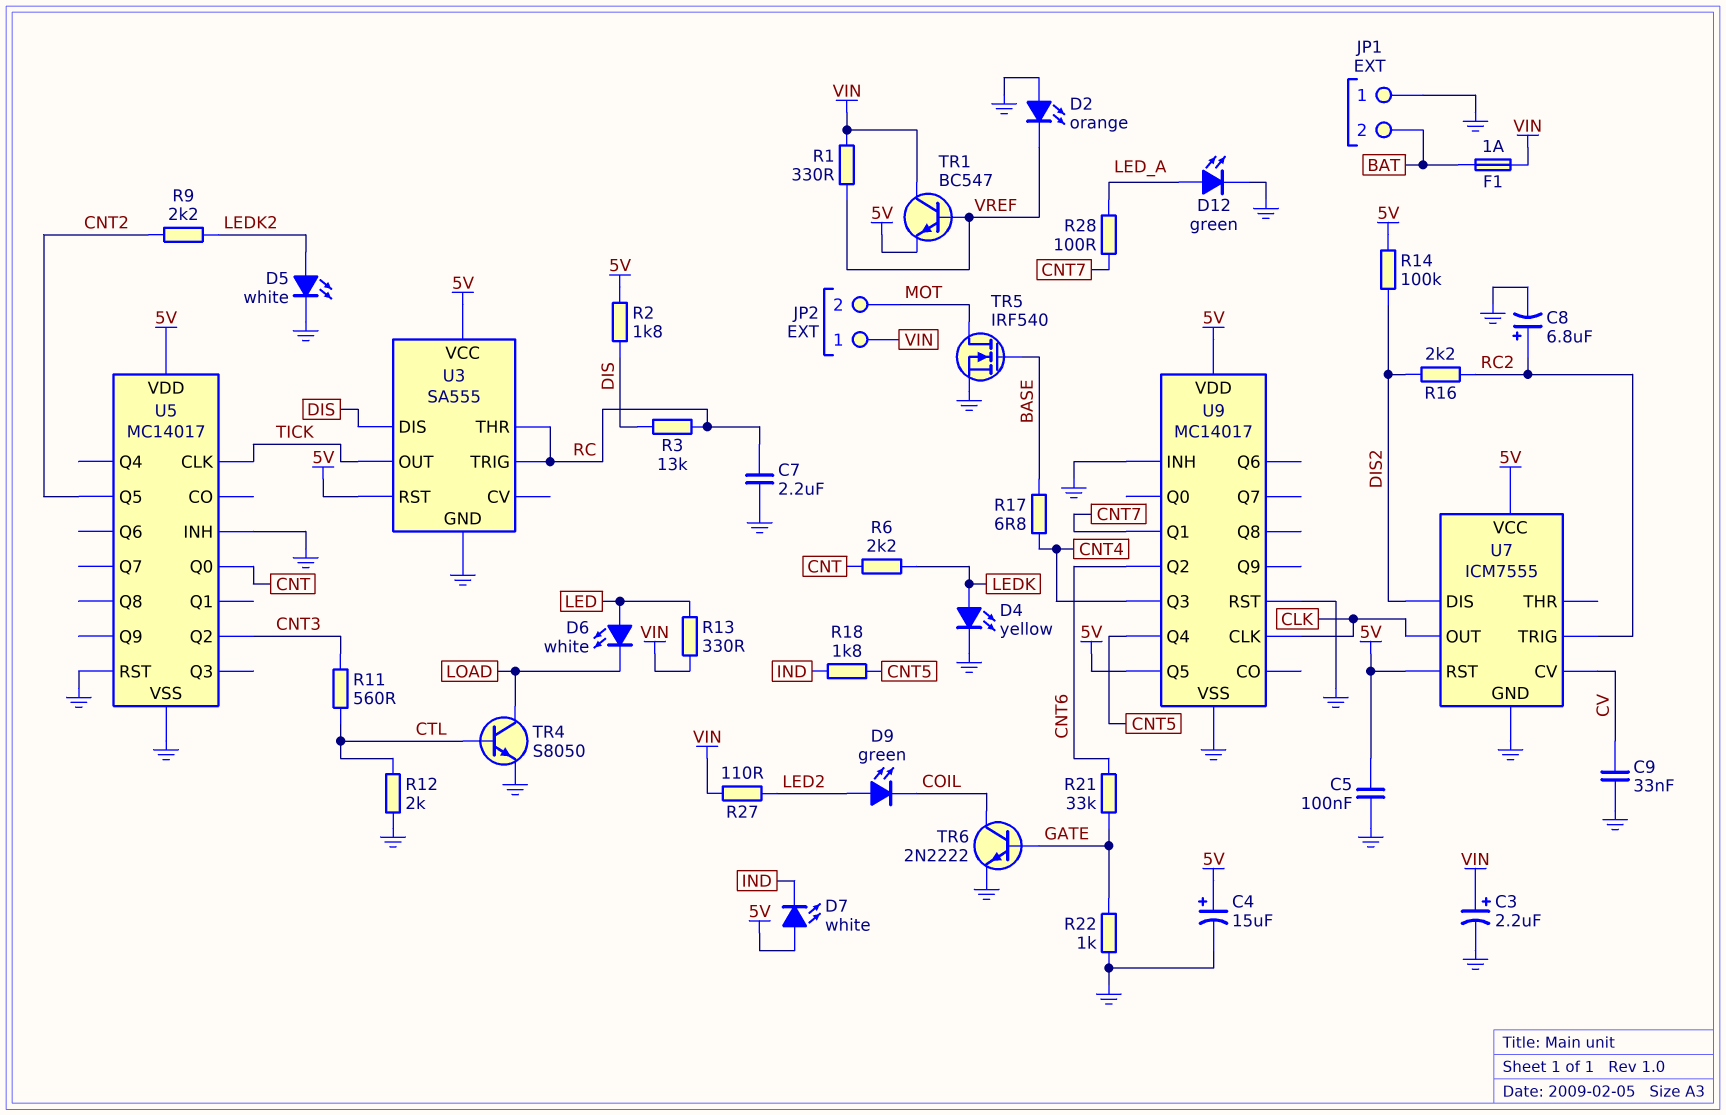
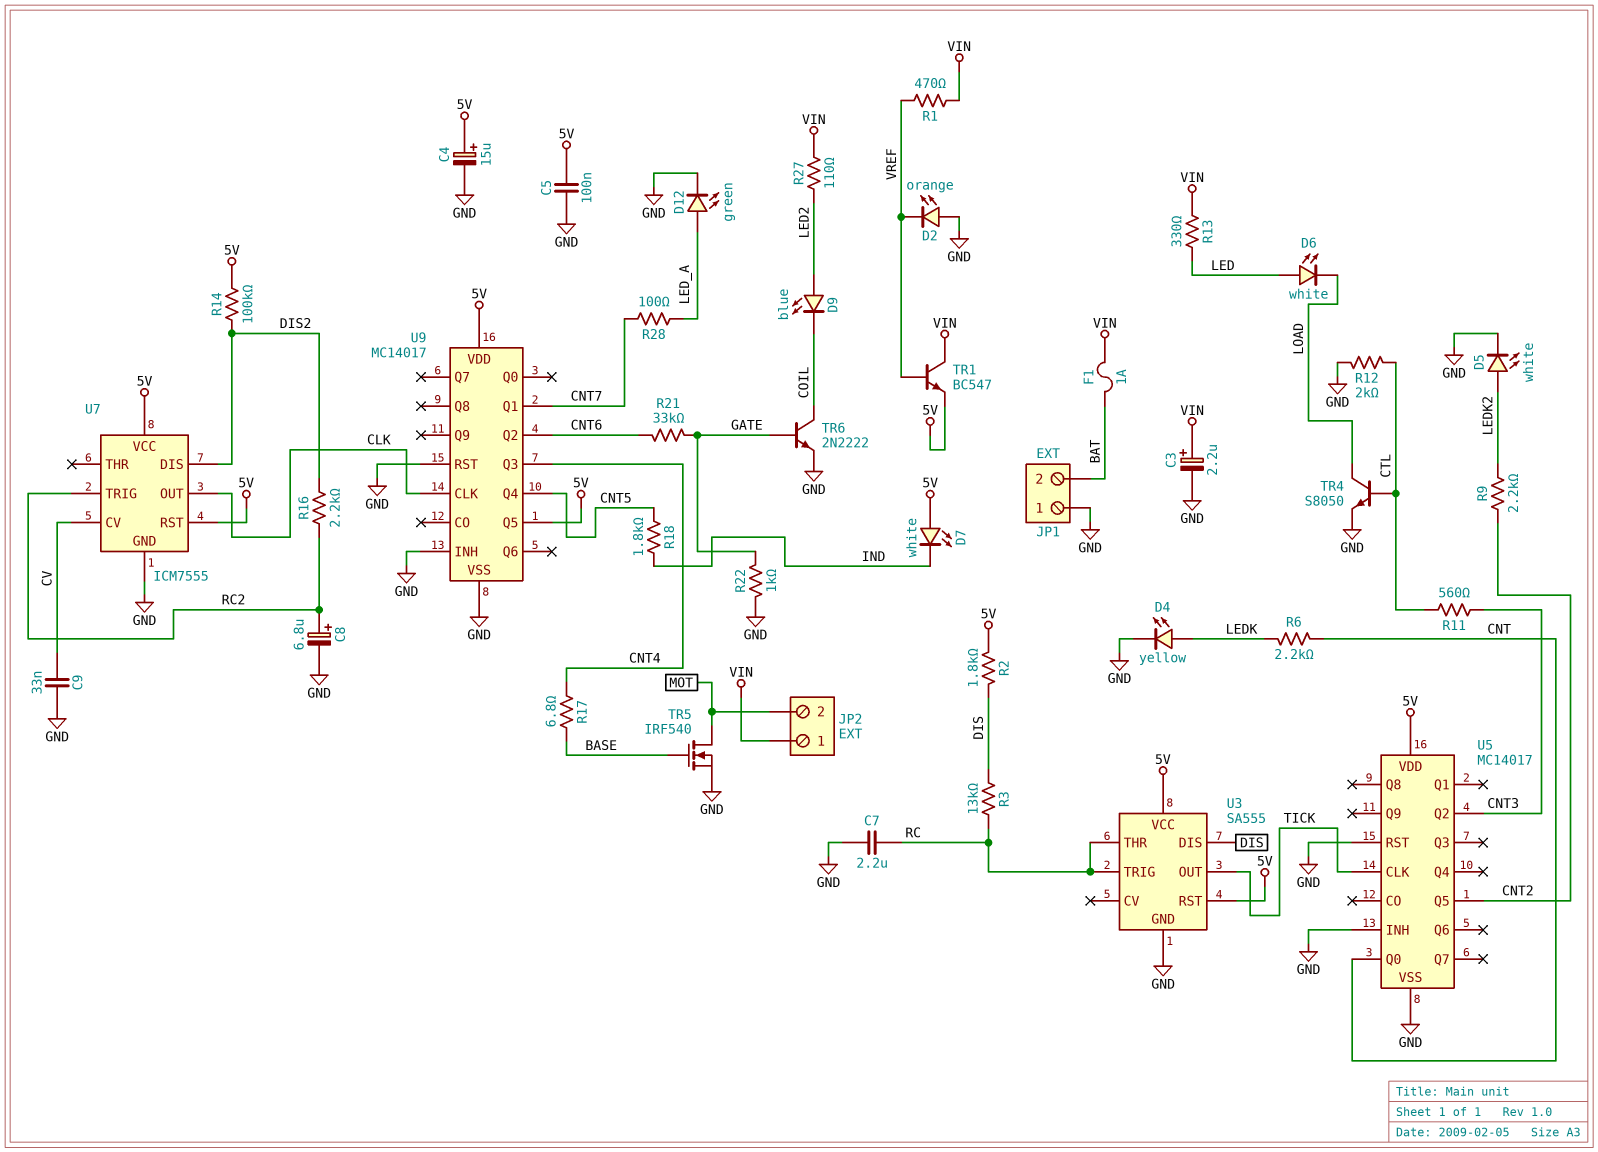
D9: LED green (A LED2, K COIL) -> LED blue (A LED2, K COIL)
R1: 330 (VIN, VREF) -> 470 (VIN, VREF)

